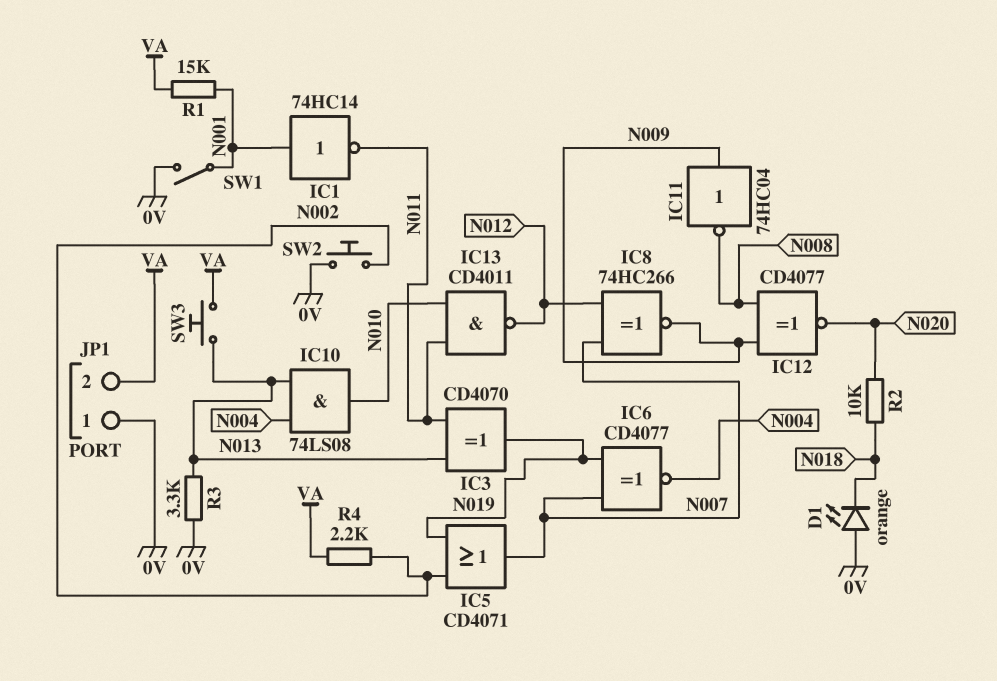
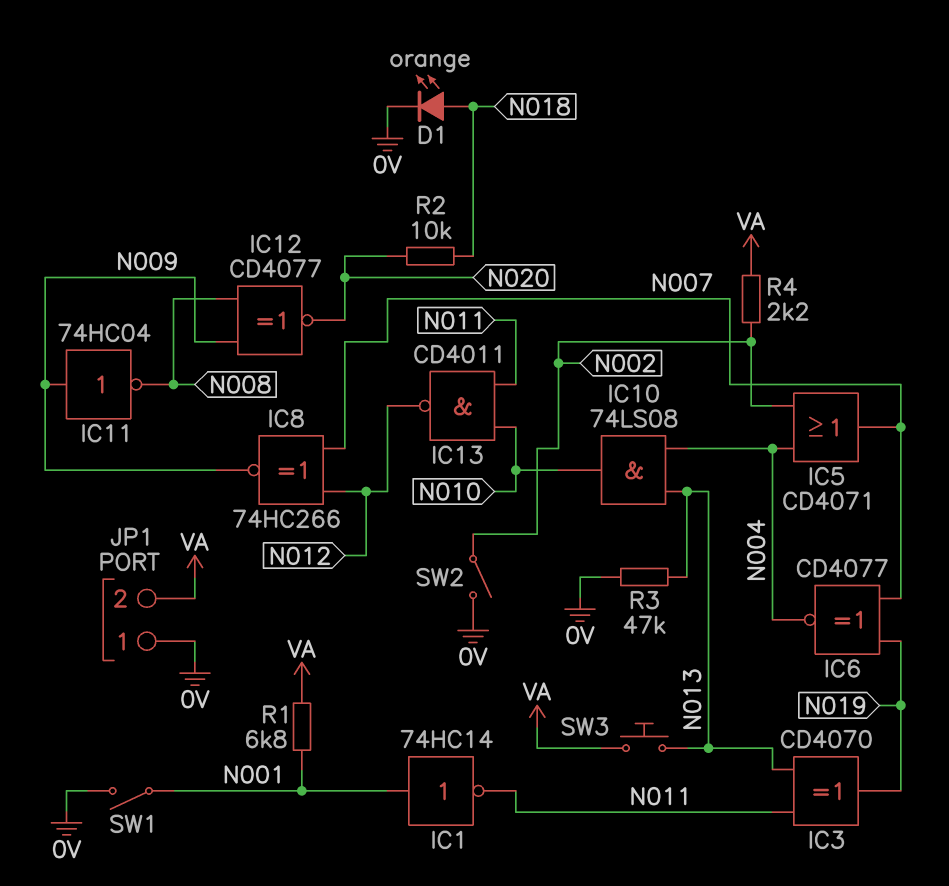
D1: LED orange (A 0V, K N018) -> LED orange (A N018, K 0V)
IC5: OR CD4071 (in N002, in N019, out N007) -> OR CD4071 (in N002, in N004, out N007)
R1: 15k (N001, VA) -> 6.8k (N001, VA)
R3: 3.3k (0V, N013) -> 47k (0V, N013)
SW2: button (0V, N002) -> switch (0V, N002)

